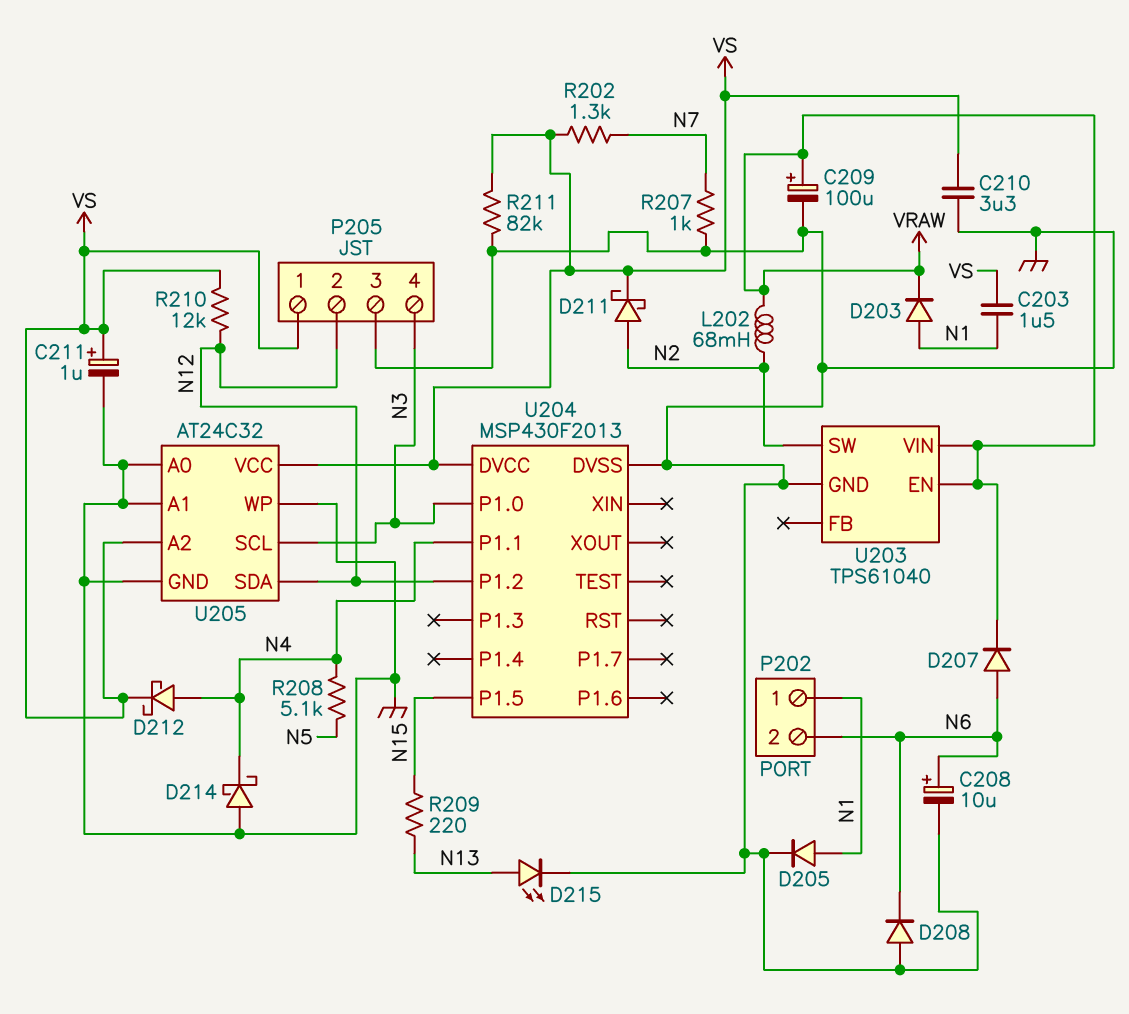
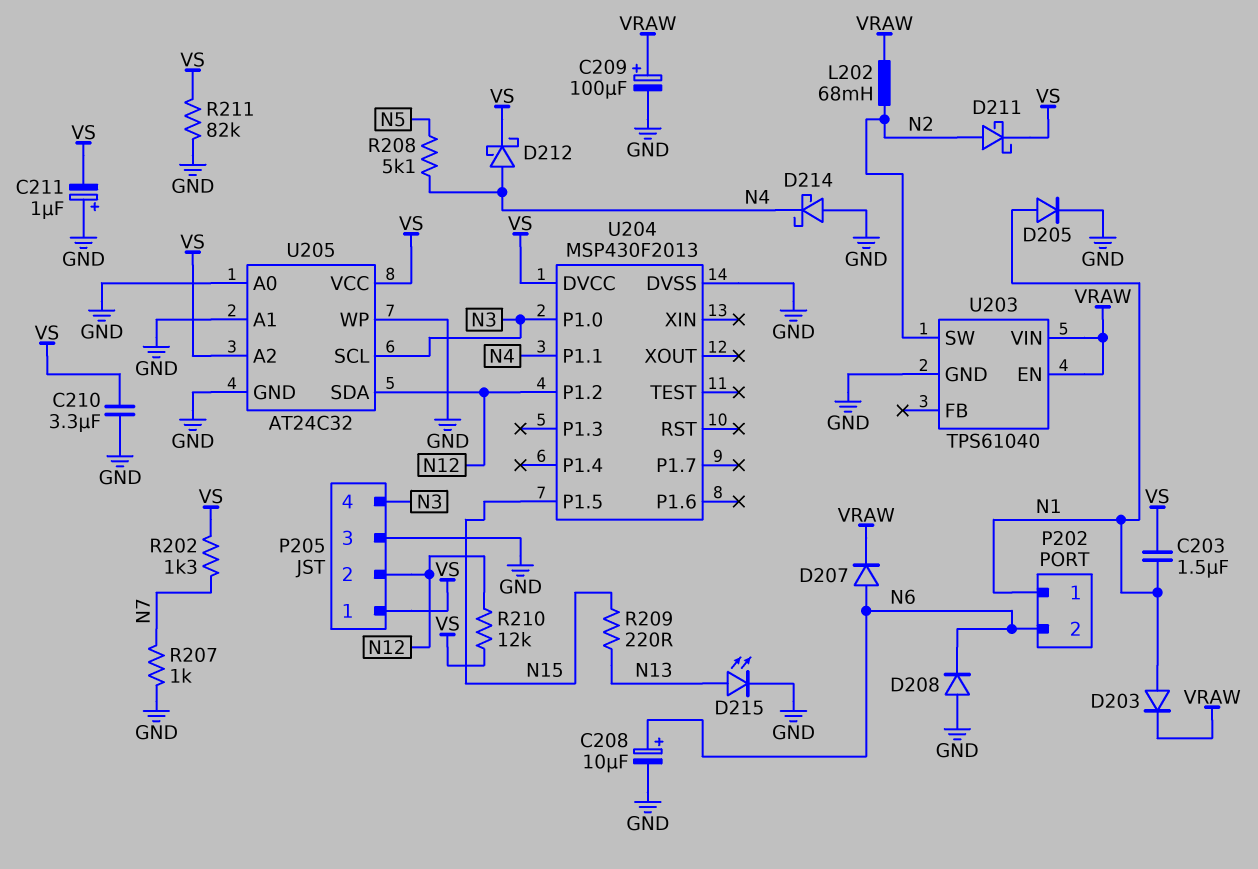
C211: 1uF (plus VS, minus GND) -> 1uF (plus GND, minus VS)

